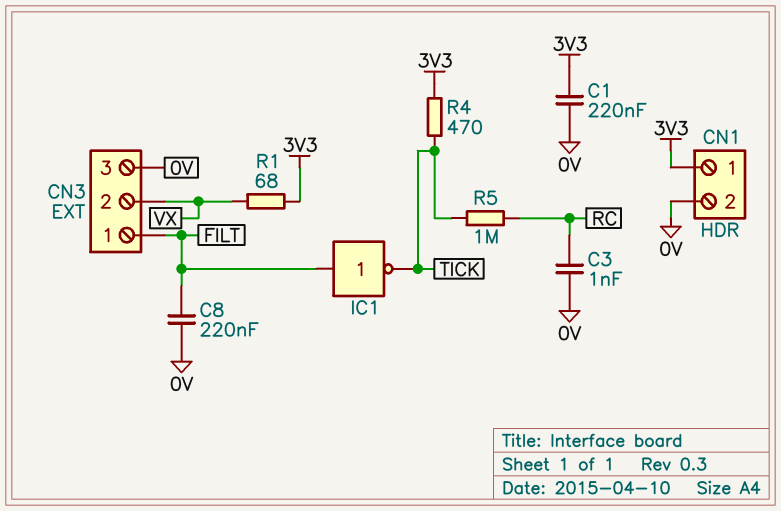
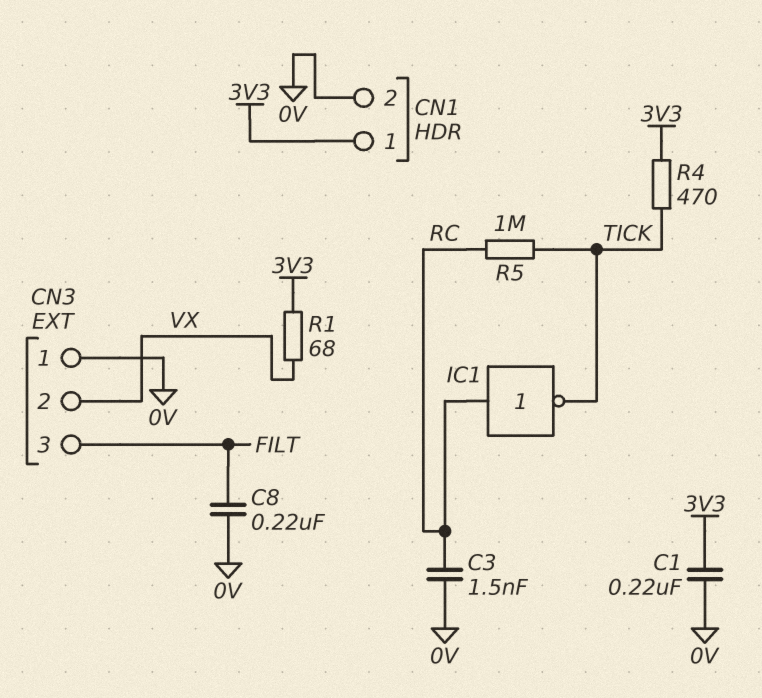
C3: 1nF (0V, RC) -> 1.5nF (0V, RC)
CN3 pin 1: FILT -> 0V
CN3 pin 3: 0V -> FILT
IC1: NOT (in FILT, out TICK) -> NOT (in RC, out TICK)

